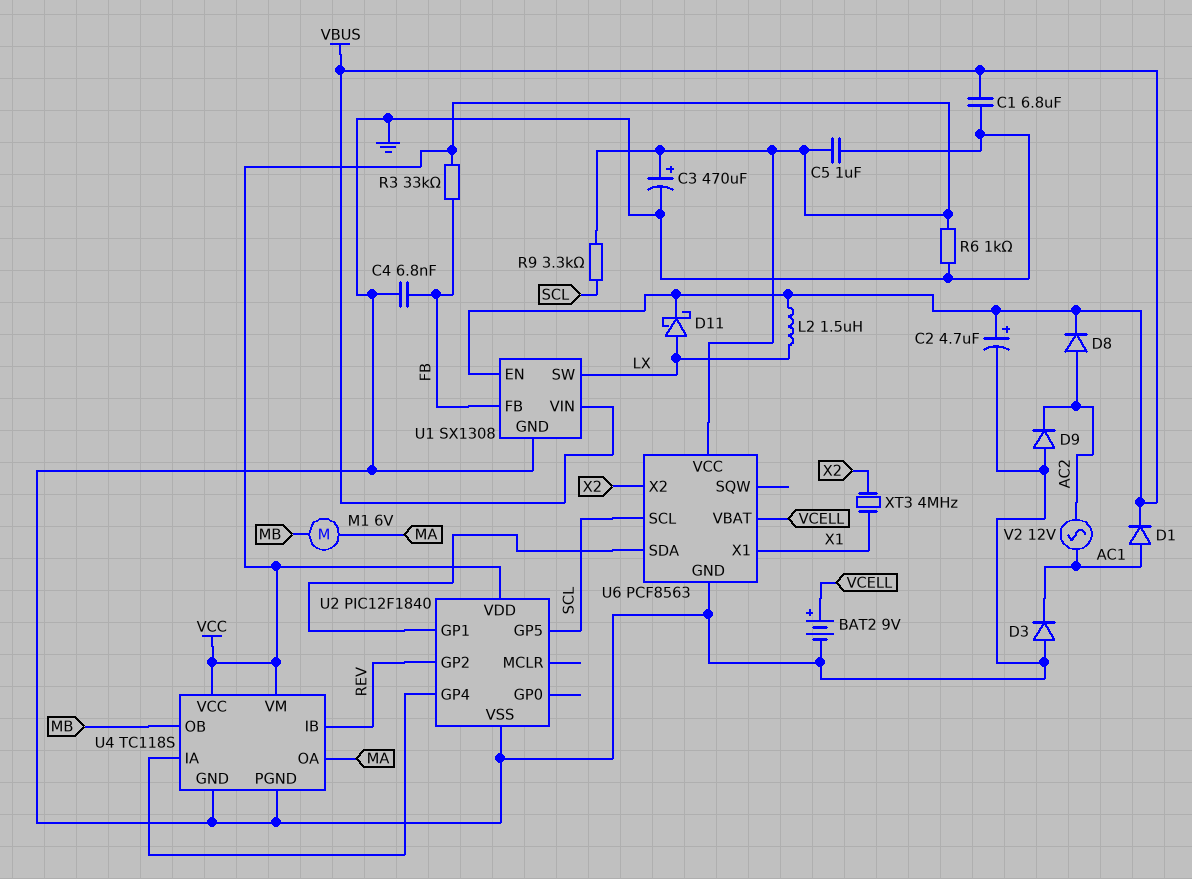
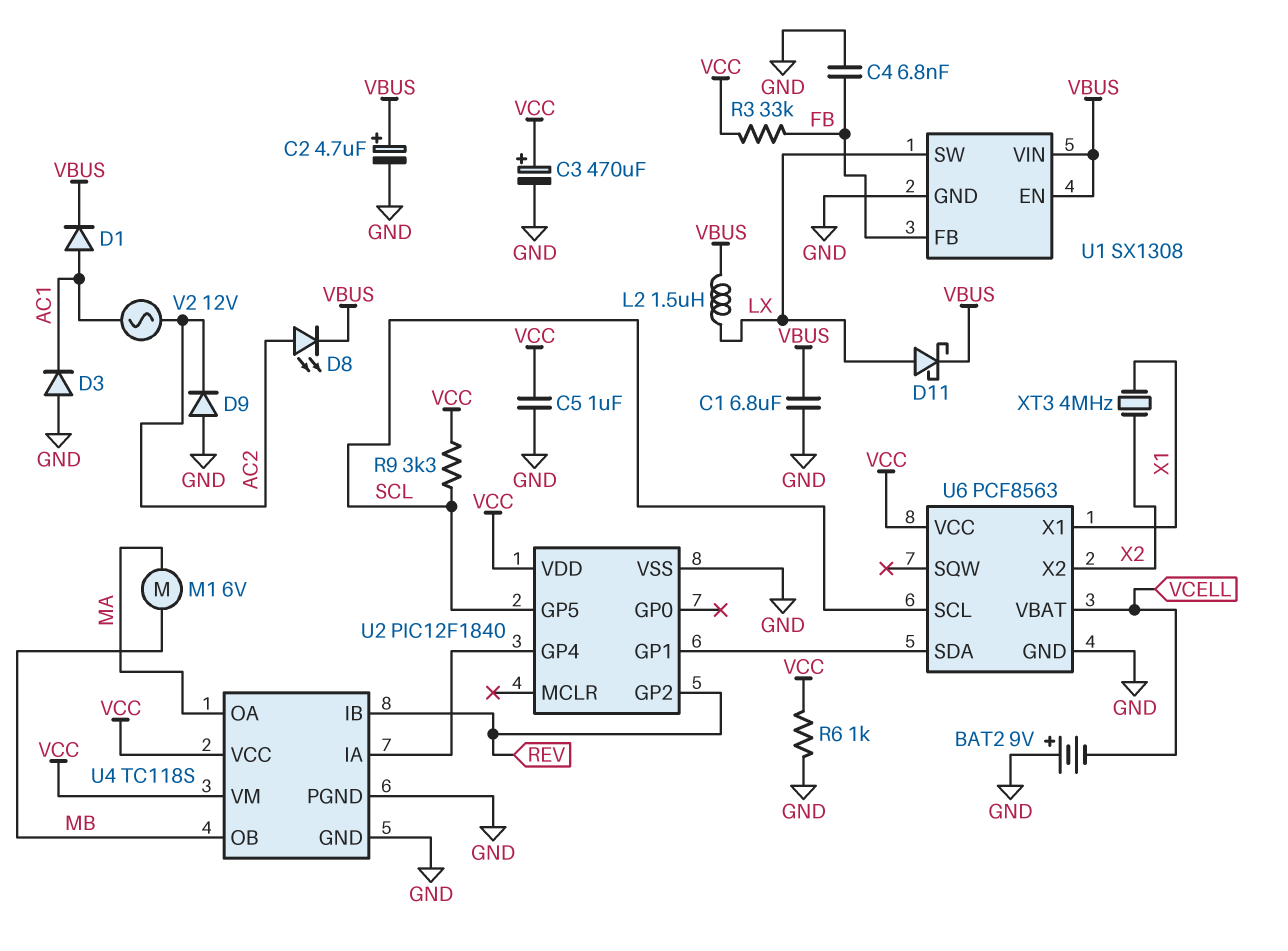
BAT2: 9V (plus VCELL, minus GND) -> 9V (plus GND, minus VCELL)
D8: diode (A AC2, K VBUS) -> LED (A AC2, K VBUS)

